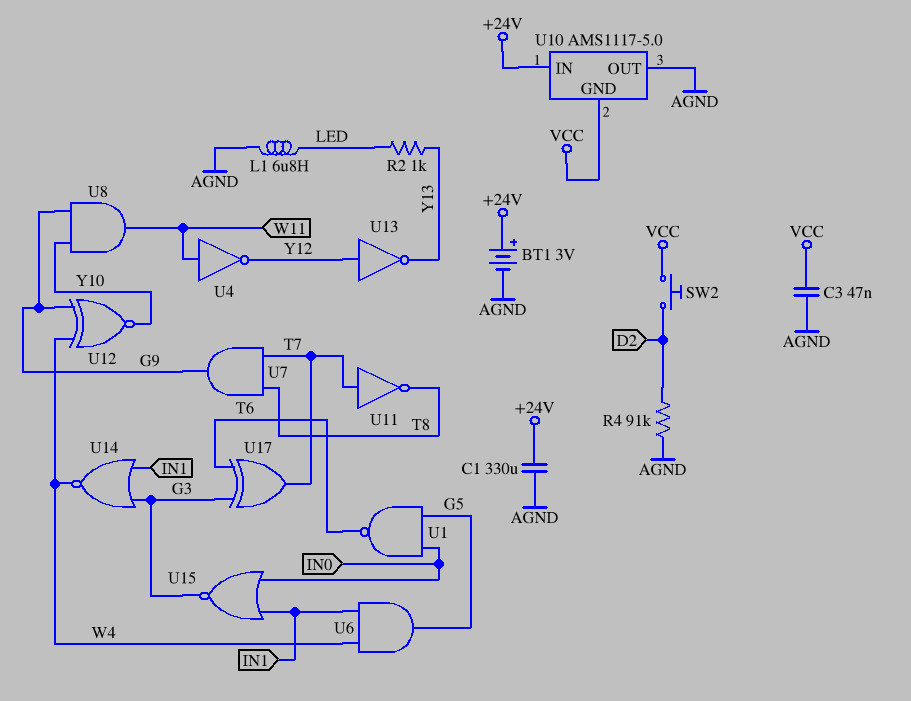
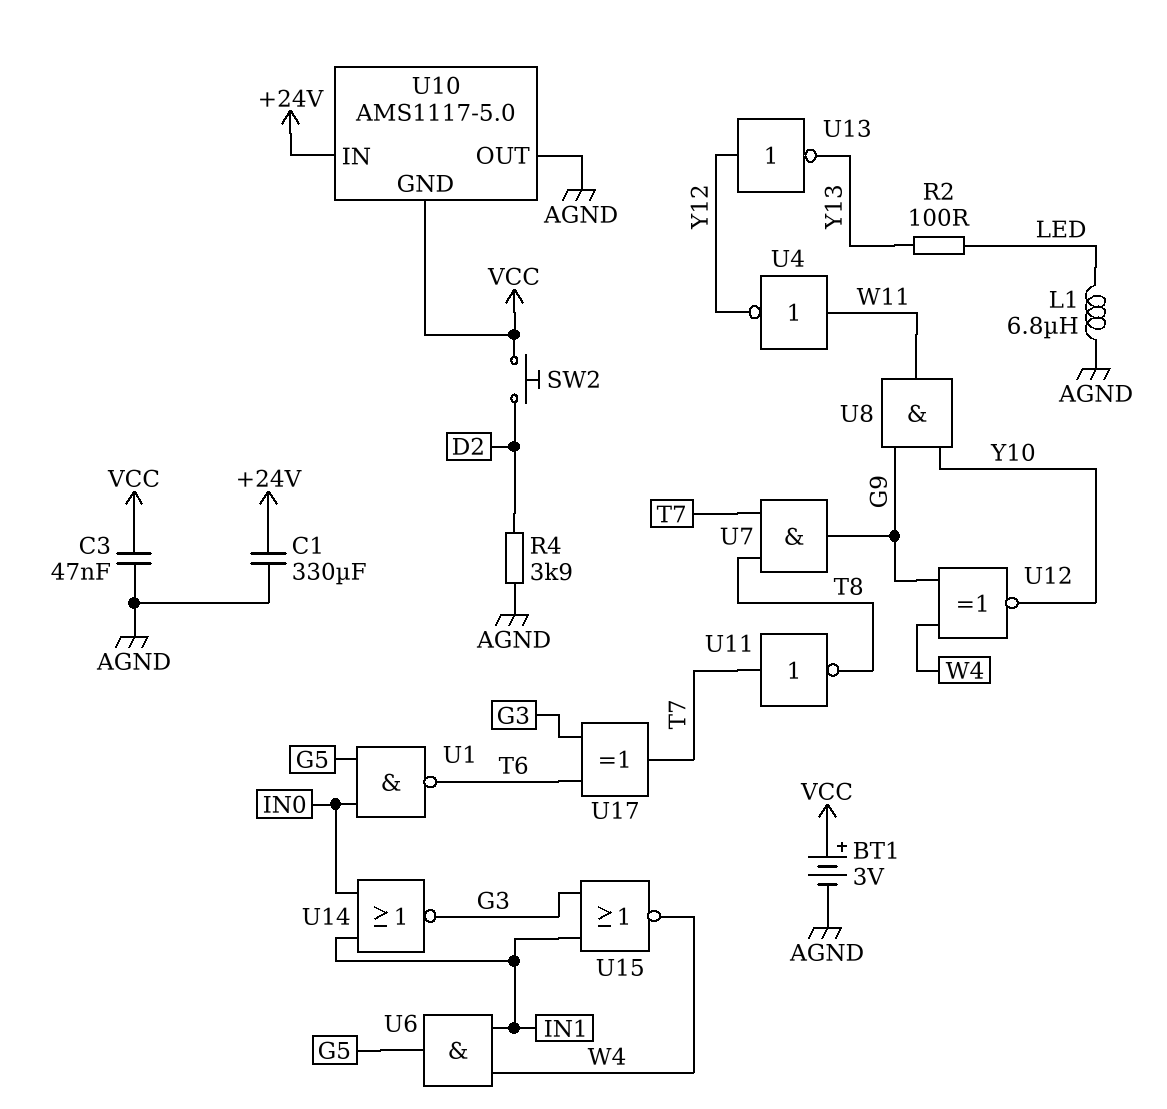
BT1: 3V (plus +24V, minus AGND) -> 3V (plus VCC, minus AGND)
R2: 1k (LED, Y13) -> 100 (LED, Y13)
R4: 91k (AGND, D2) -> 3.9k (AGND, D2)
U14: NOR (in G3, in IN1, out W4) -> NOR (in IN0, in IN1, out G3)
U15: NOR (in IN0, in IN1, out G3) -> NOR (in G3, in IN1, out W4)

